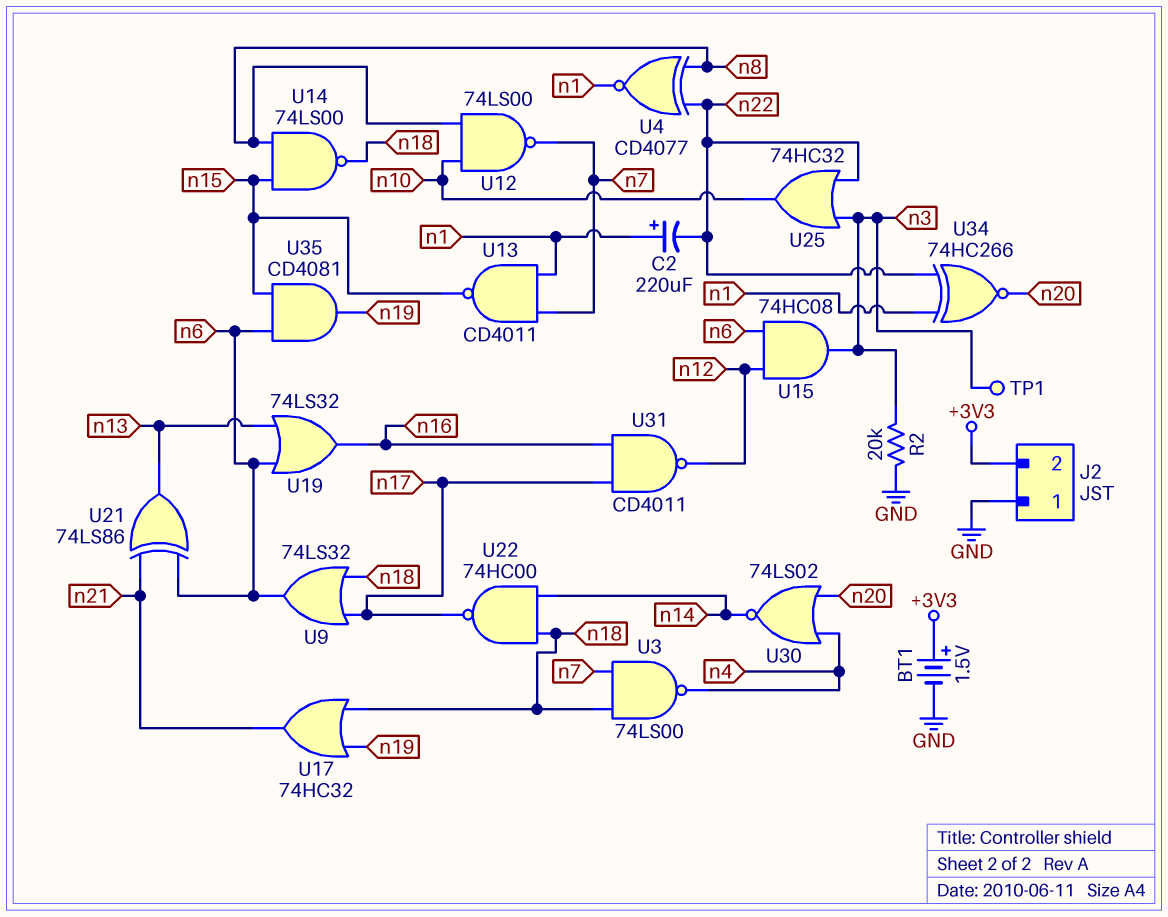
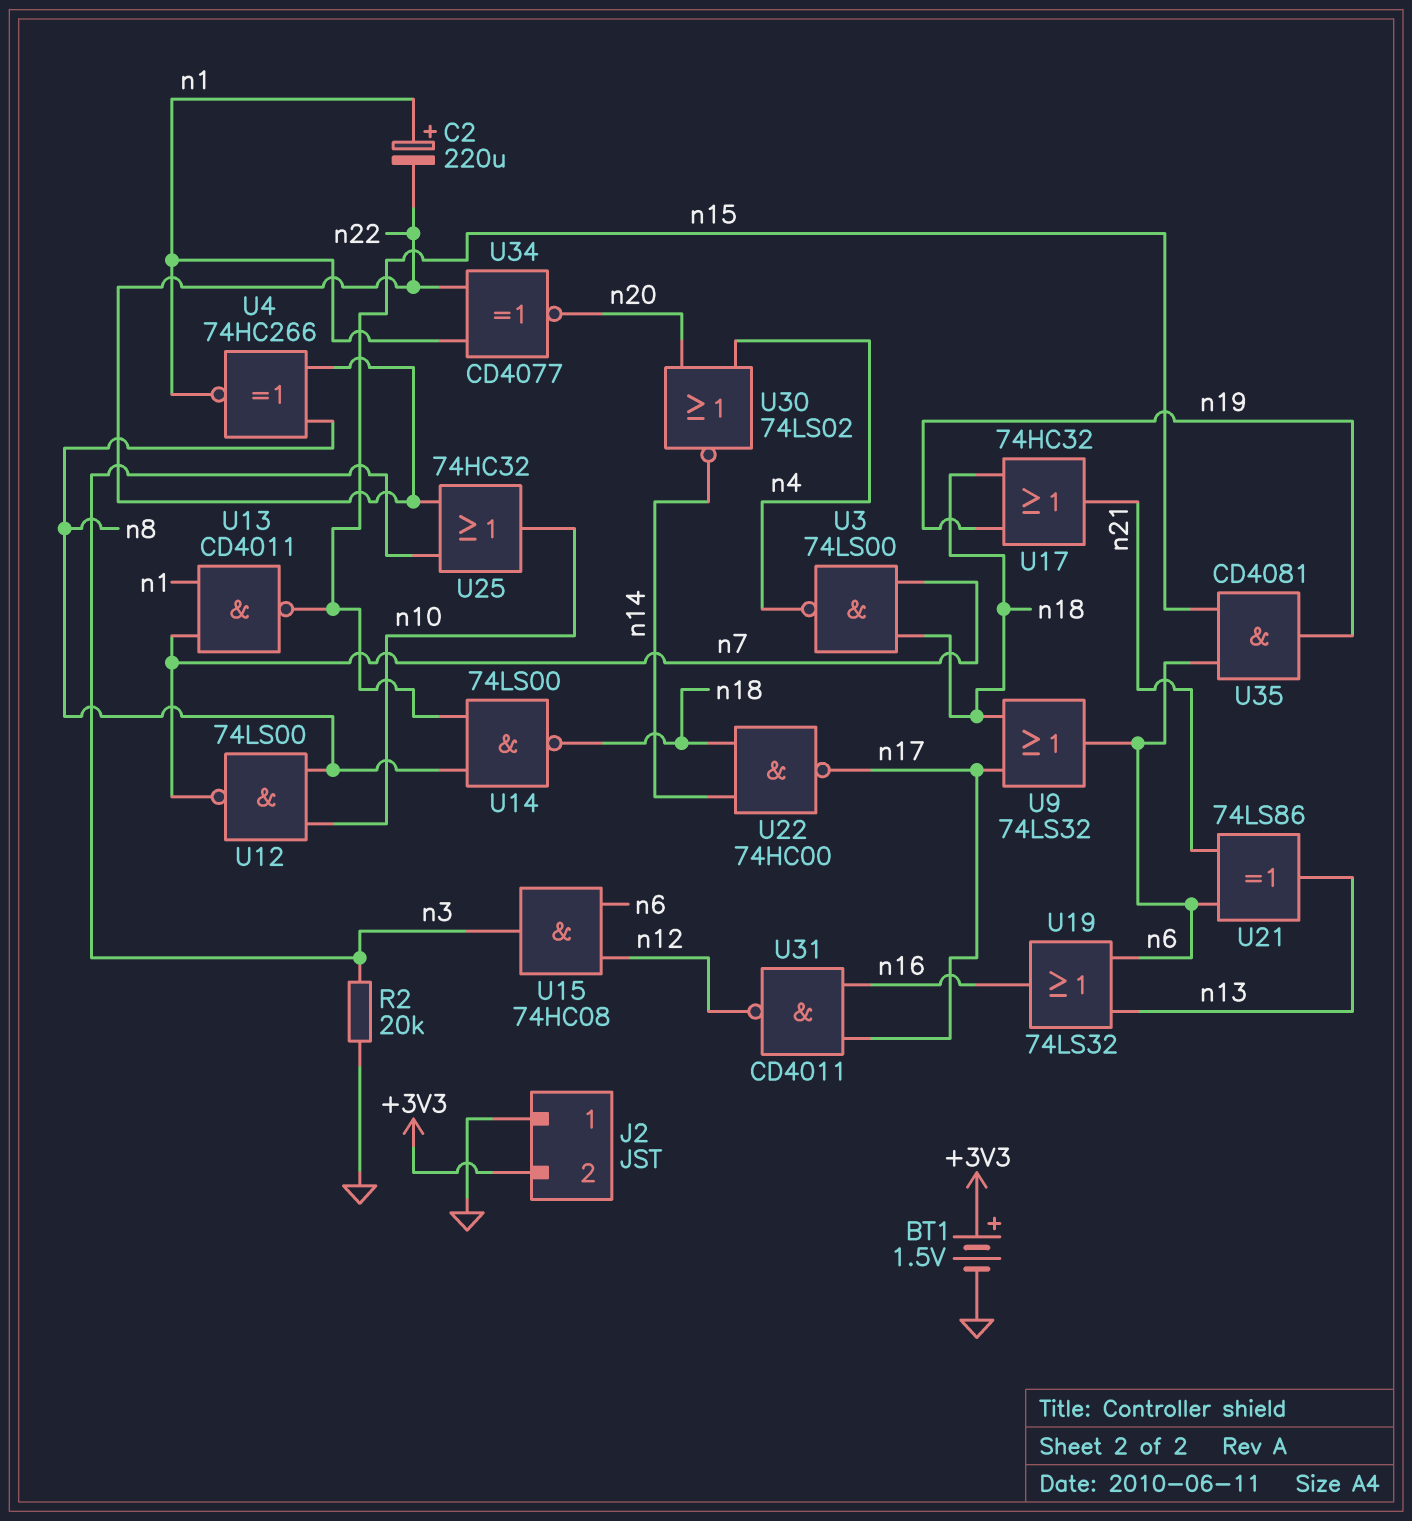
TP1: test point (n3) -> none
U4: XNOR CD4077 (in n8, in n22, out n1) -> XNOR 74HC266 (in n8, in n22, out n1)
U34: XNOR 74HC266 (in n1, in n22, out n20) -> XNOR CD4077 (in n1, in n22, out n20)

